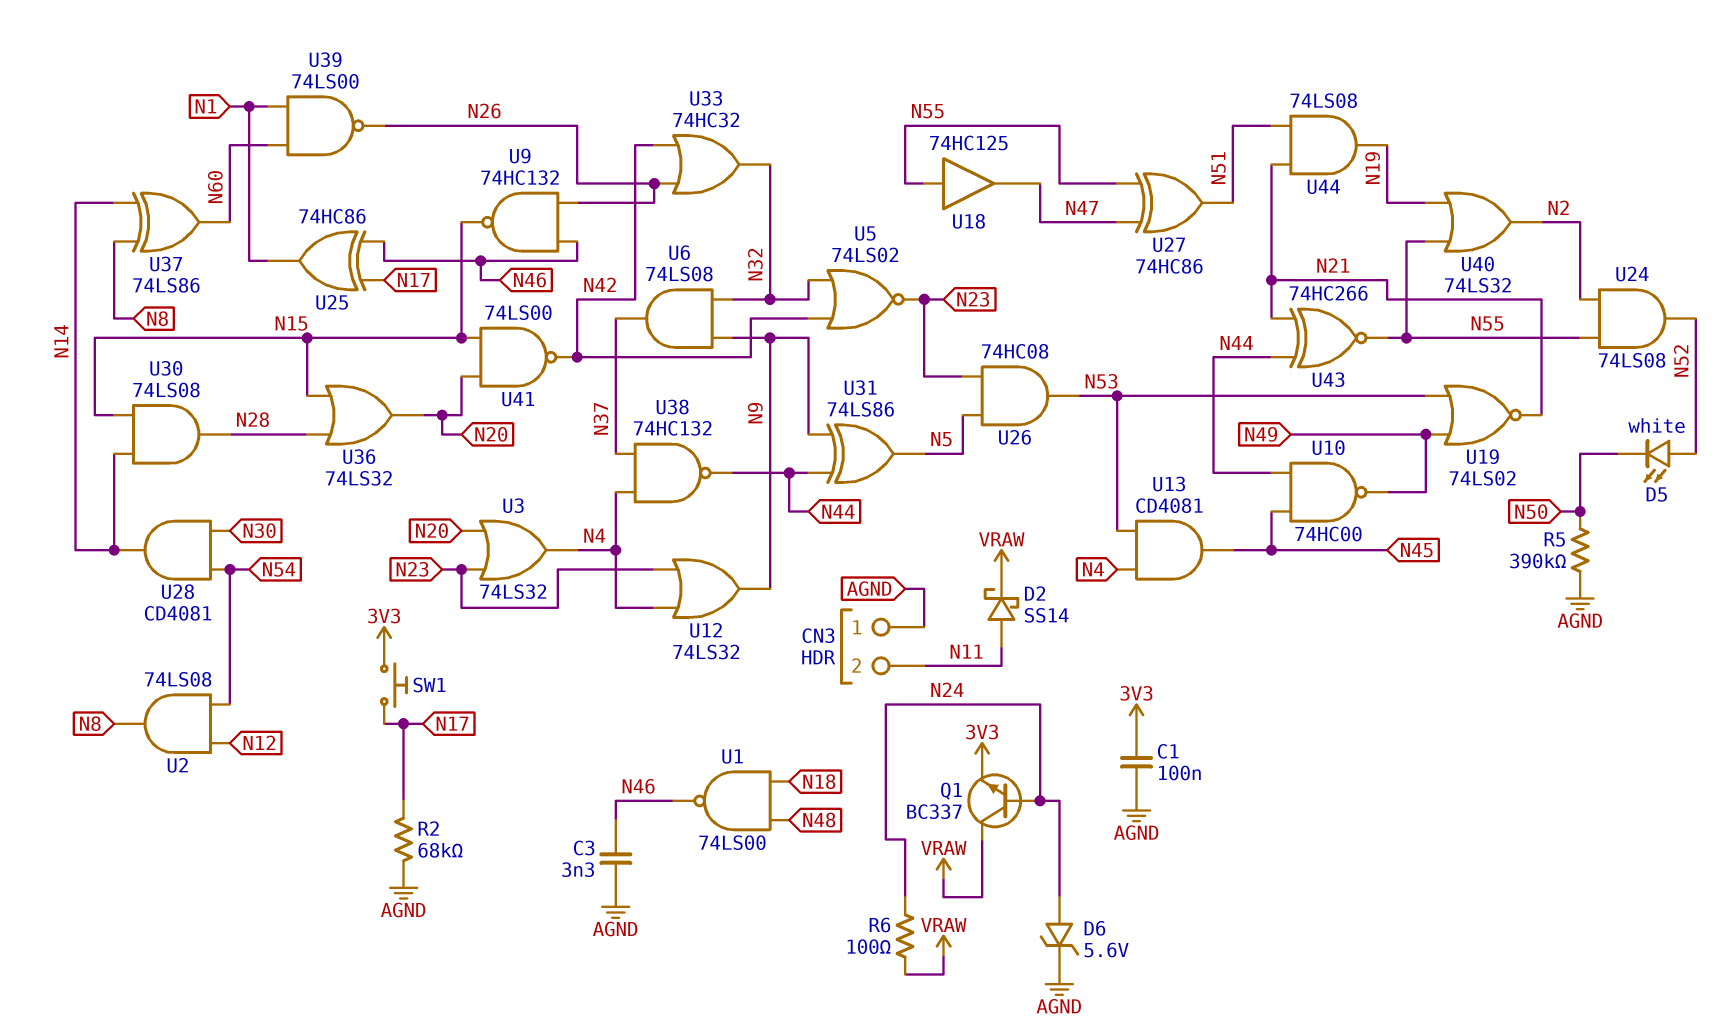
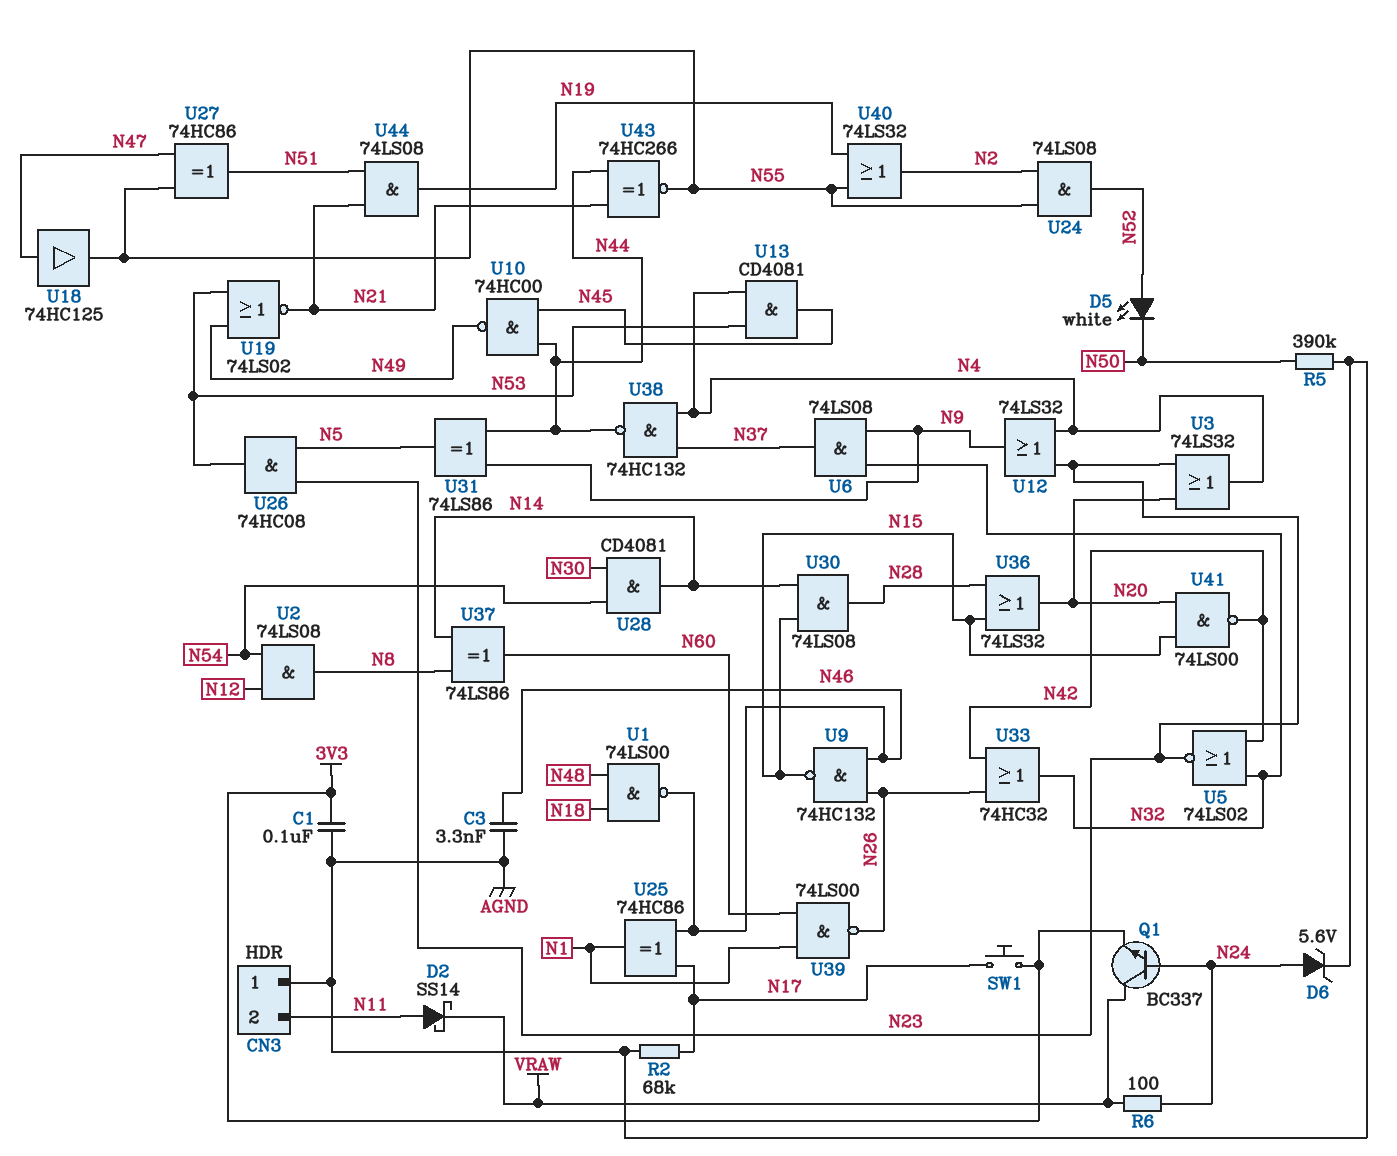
U18: buffer 74HC125 (in N55, out N47) -> buffer 74HC125 (in N47, out N55)

